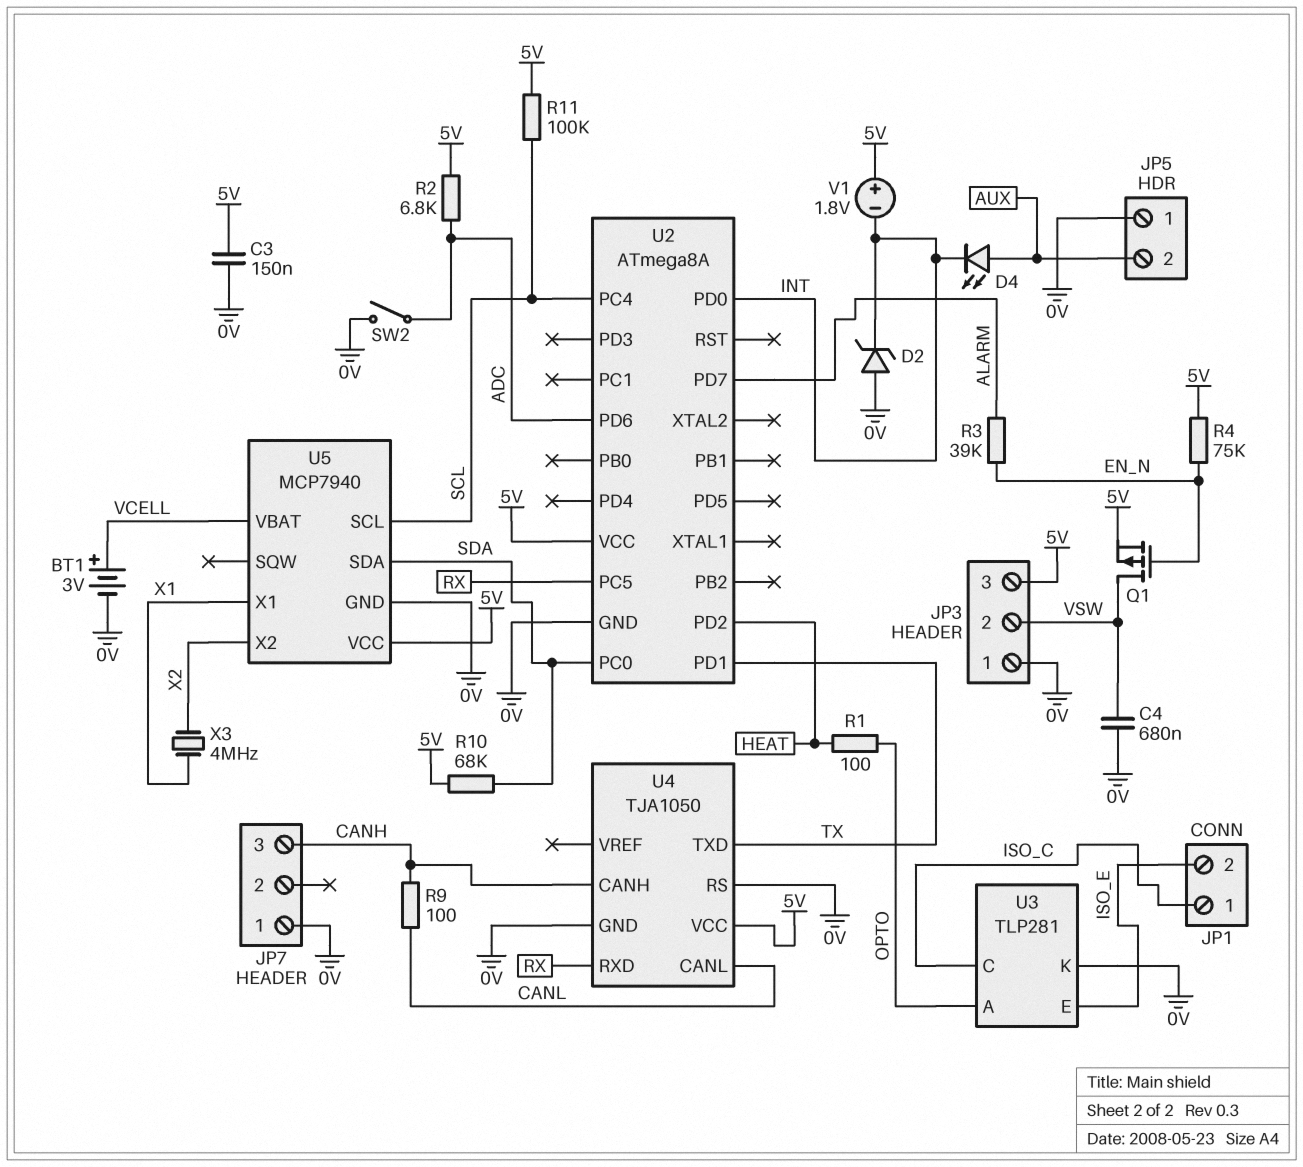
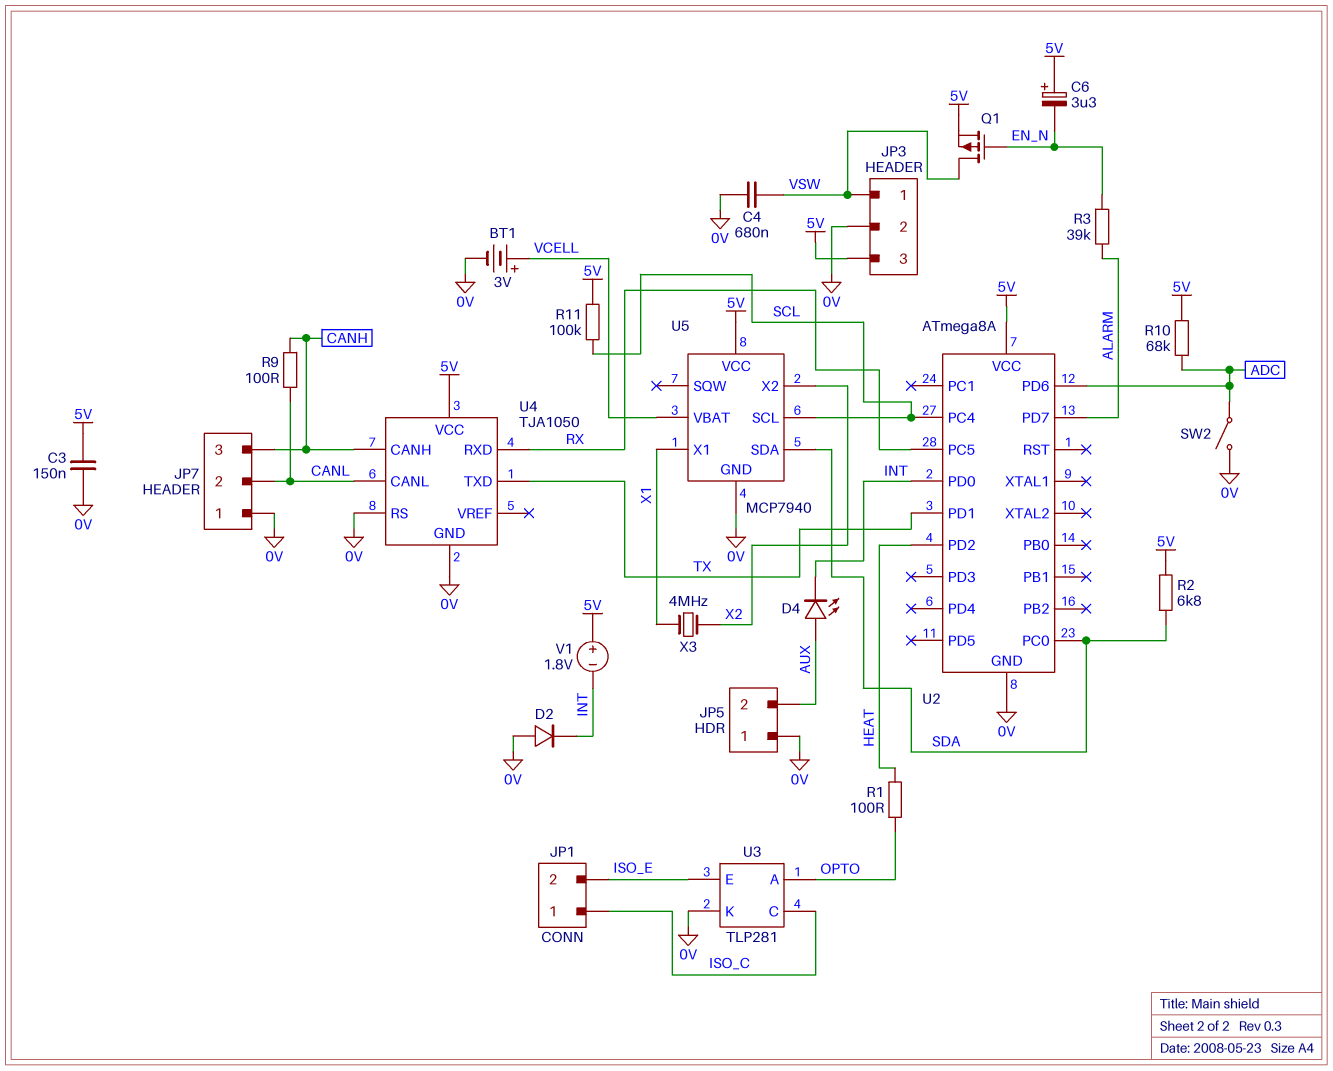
C6: none -> 3.3uF (plus 5V, minus EN_N)
D2: zener (A 0V, K INT) -> diode (A 0V, K INT)
JP3 pin 1: 0V -> VSW
JP3 pin 2: VSW -> 0V
JP7 pin 2: none -> CANL
R2: 6.8k (5V, ADC) -> 6.8k (5V, SDA)
R4: 75k (5V, EN_N) -> none
R10: 68k (5V, SDA) -> 68k (5V, ADC)

